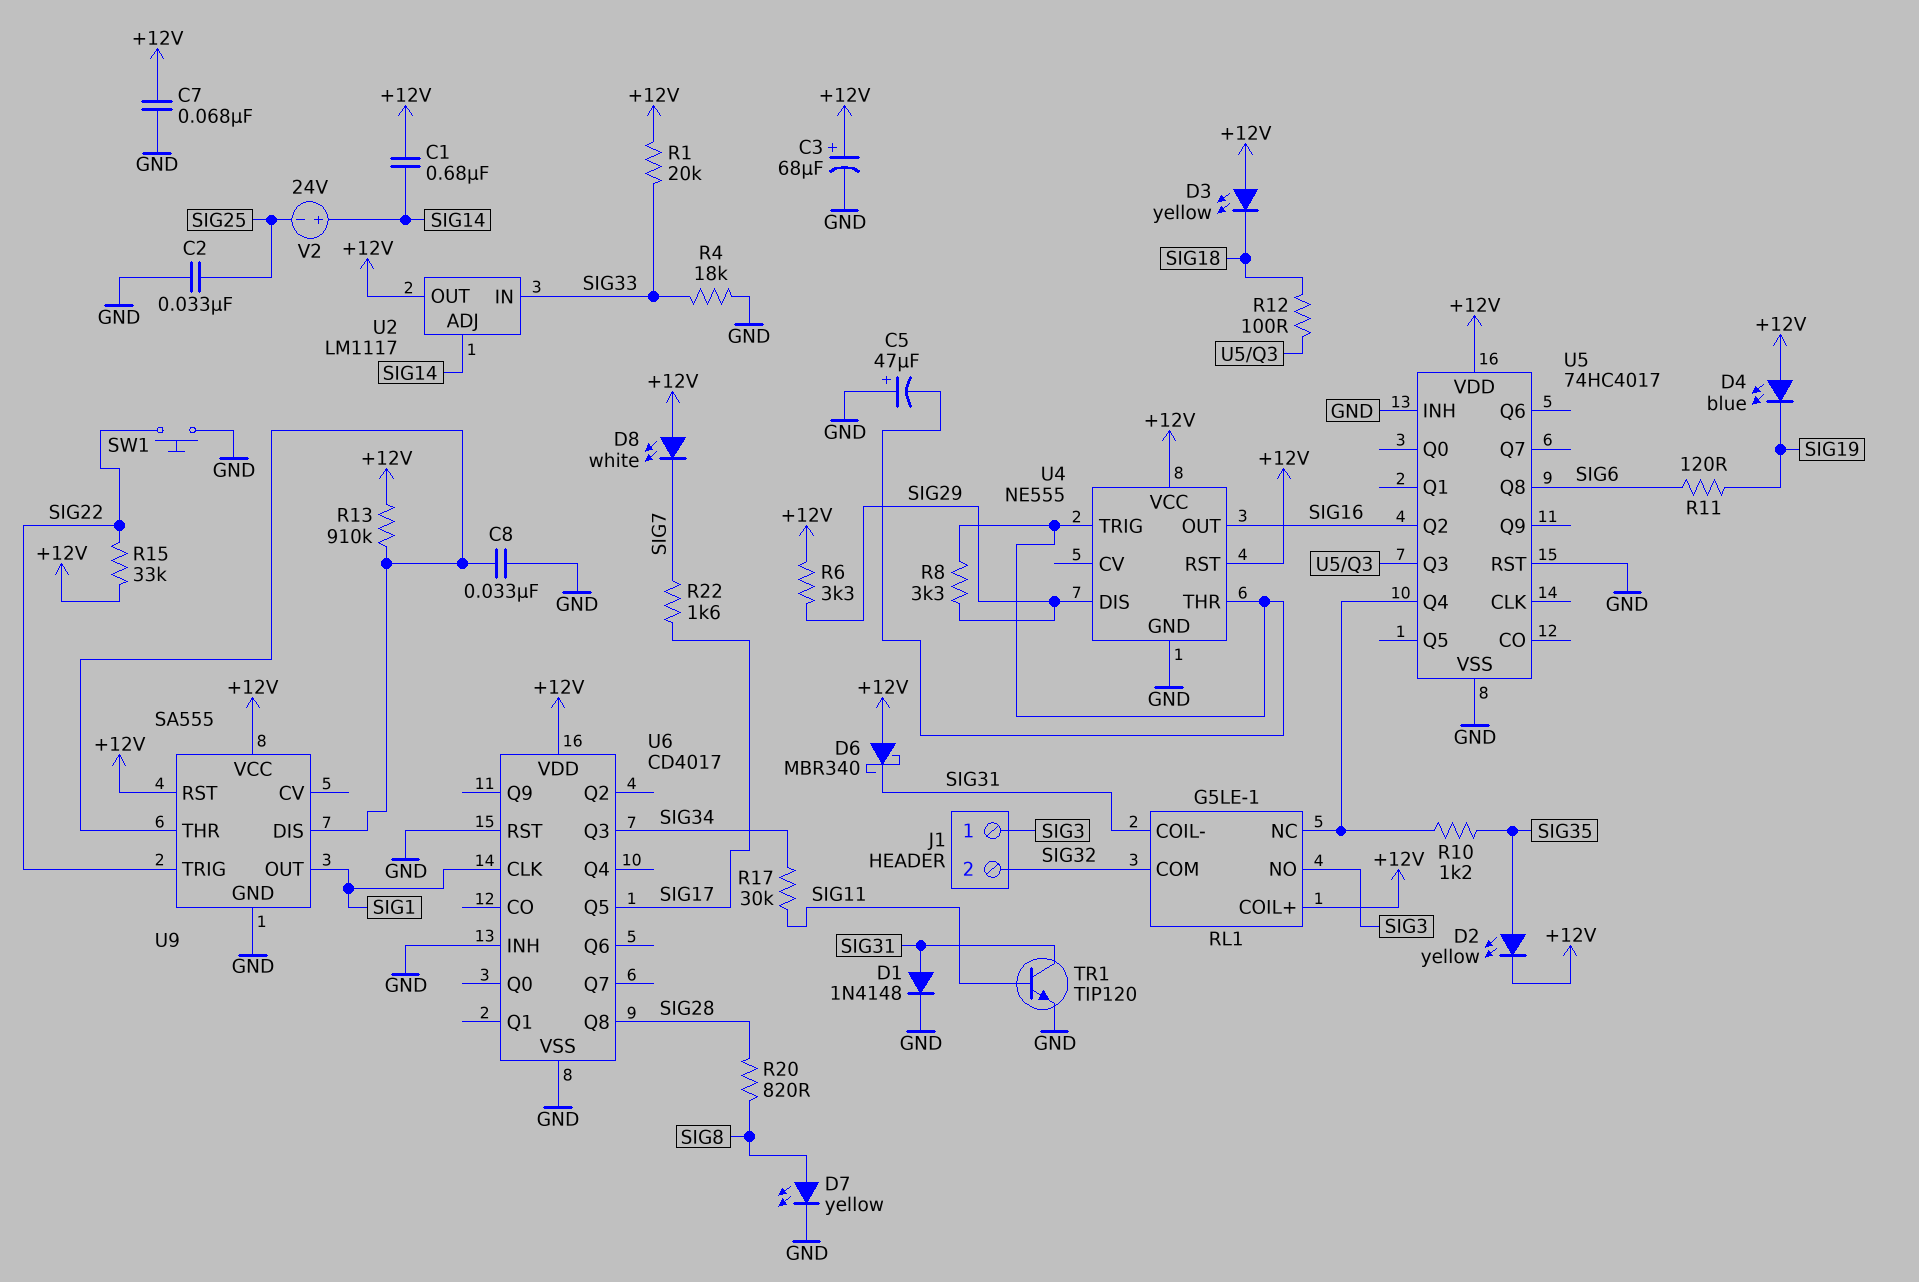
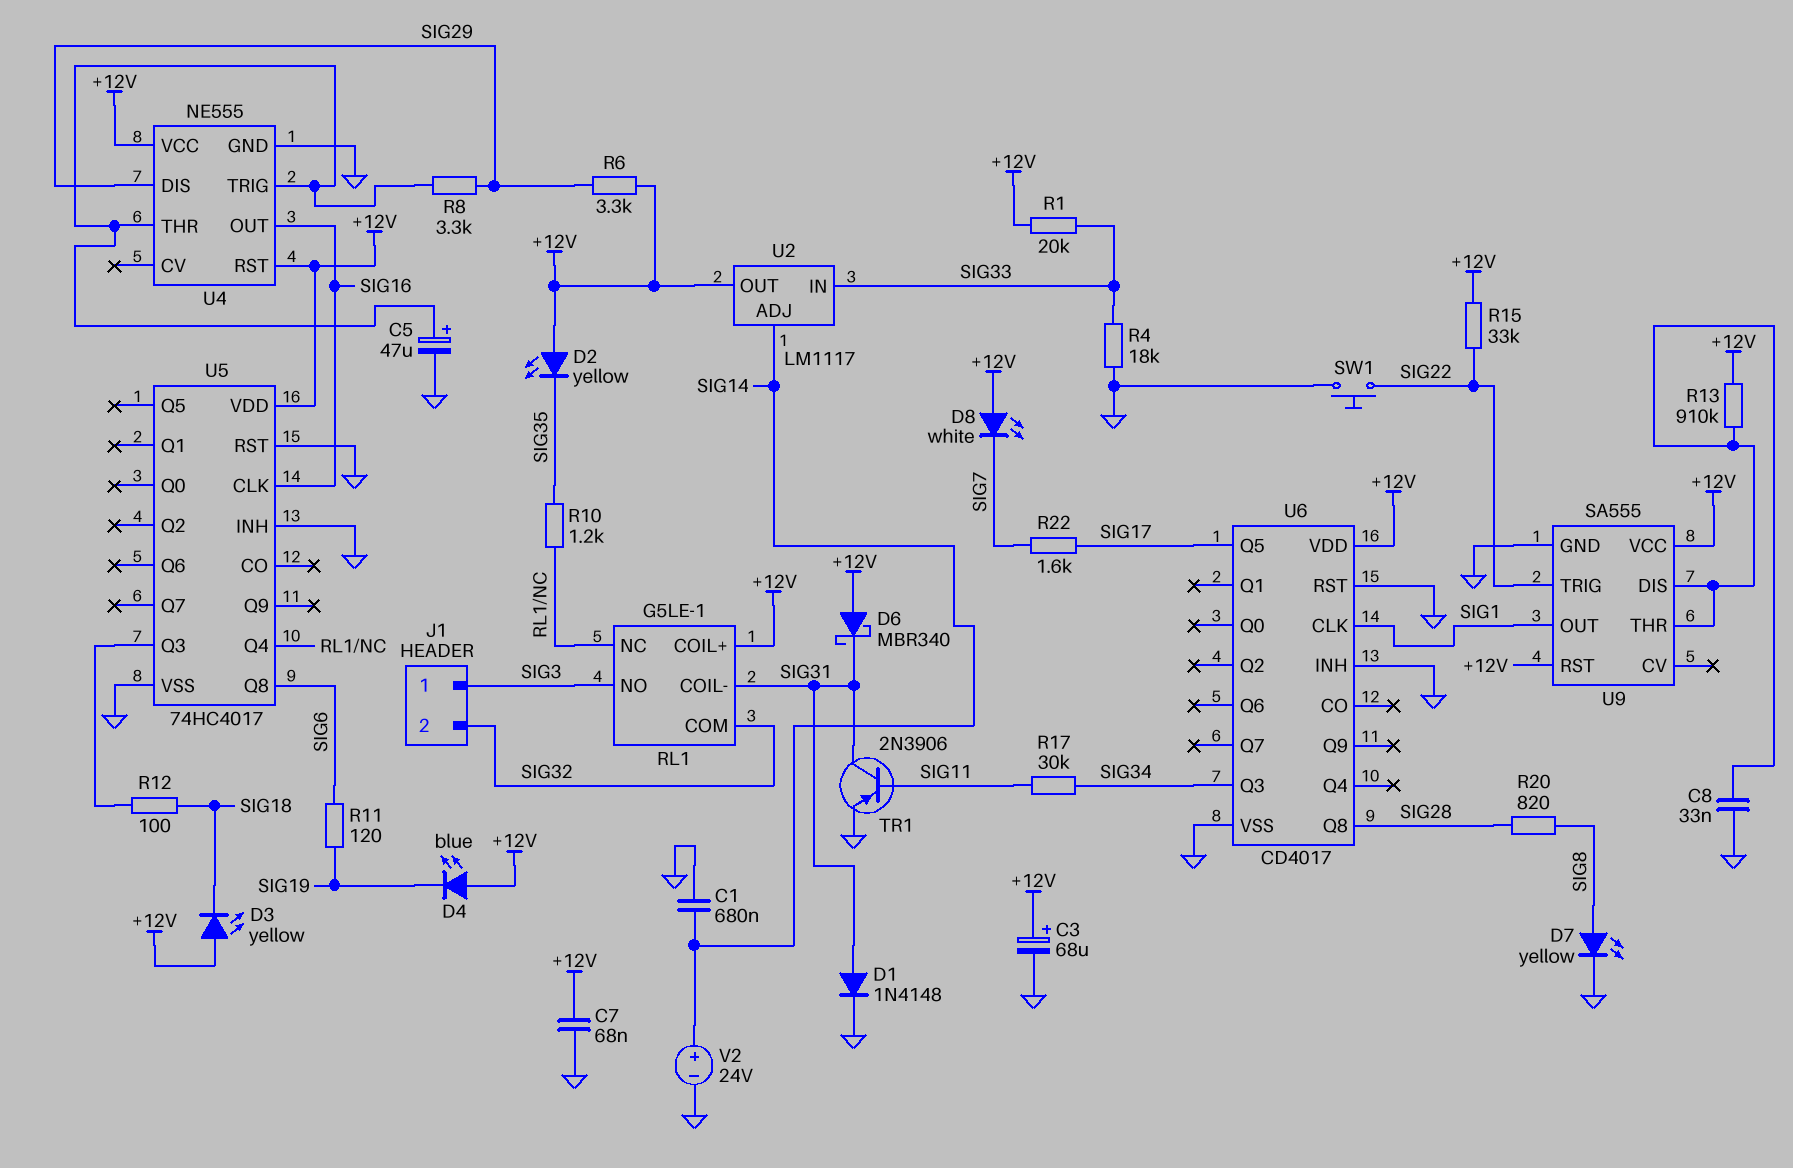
C1: 680nF (+12V, SIG14) -> 680nF (GND, SIG14)
C2: 33nF (GND, SIG25) -> none
C5: 47uF (plus GND, minus U4/THR) -> 47uF (plus U4/THR, minus GND)
D2: LED yellow (A SIG35, K +12V) -> LED yellow (A +12V, K SIG35)
TR1: NPN TIP120 (B SIG11, C SIG31, E GND) -> PNP 2N3906 (B SIG11, C SIG31, E GND)
U5 pin CLK: none -> SIG16
U5 pin Q2: SIG16 -> none
V2: 24V (plus SIG14, minus SIG25) -> 24V (plus SIG14, minus GND)

